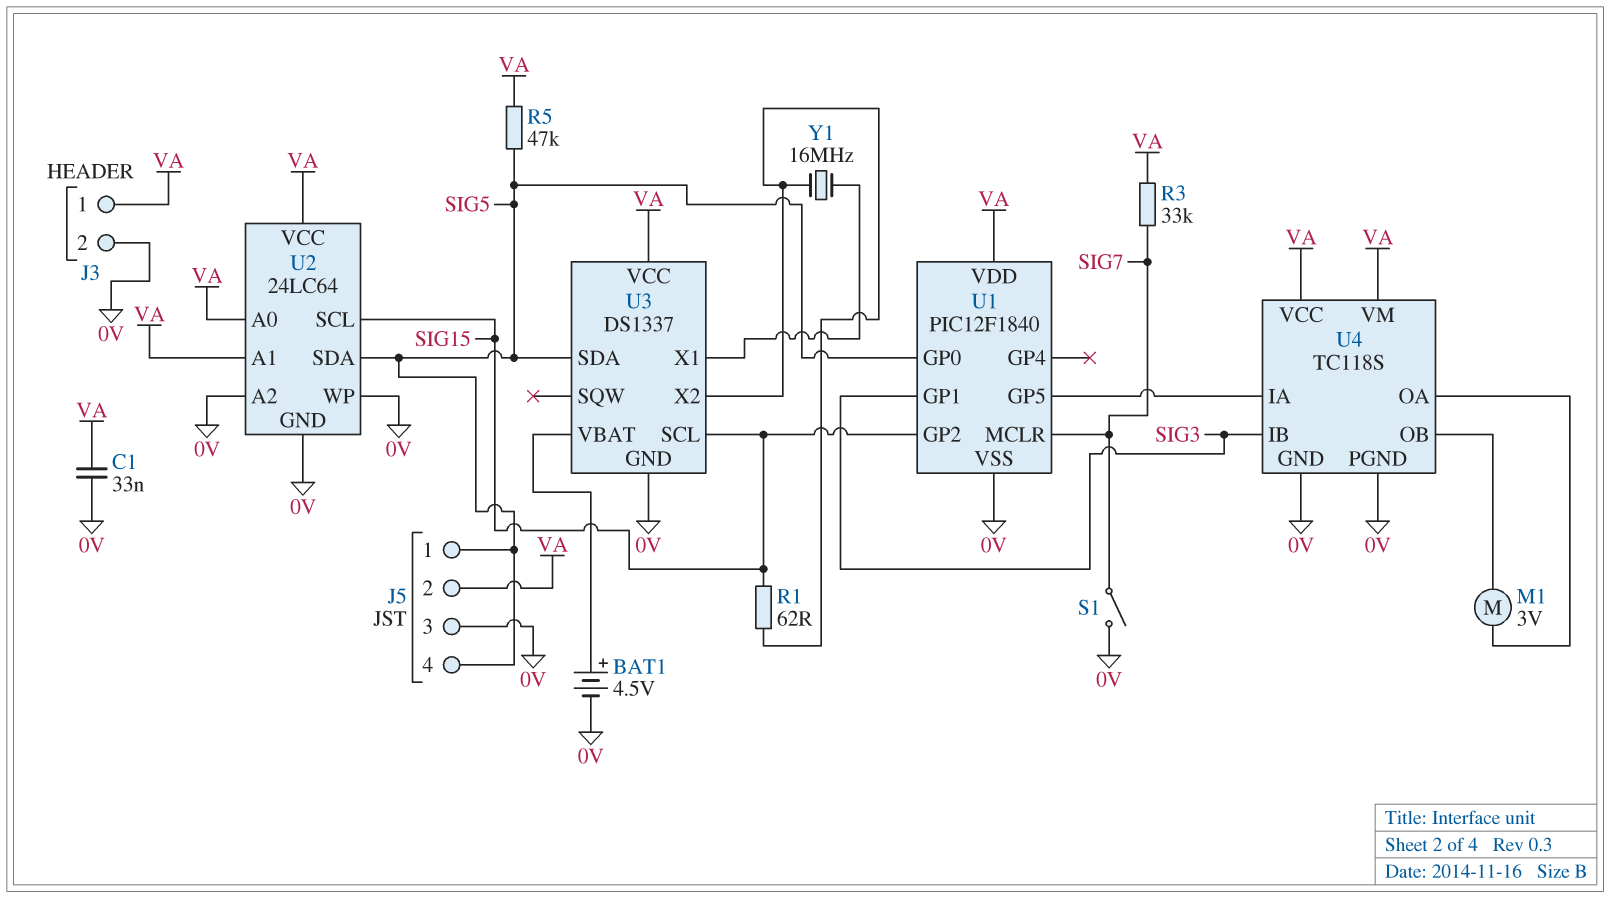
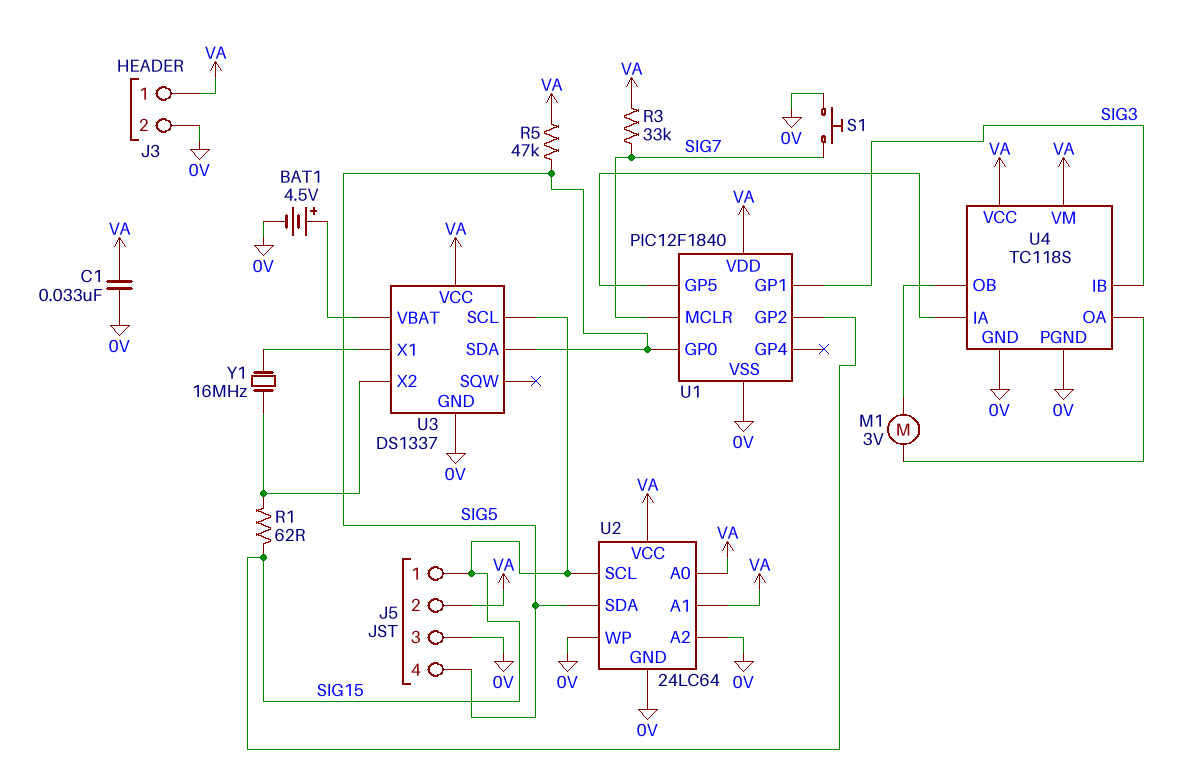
J5 pin 1: SIG5 -> SIG15
S1: switch (0V, SIG7) -> button (0V, SIG7)

